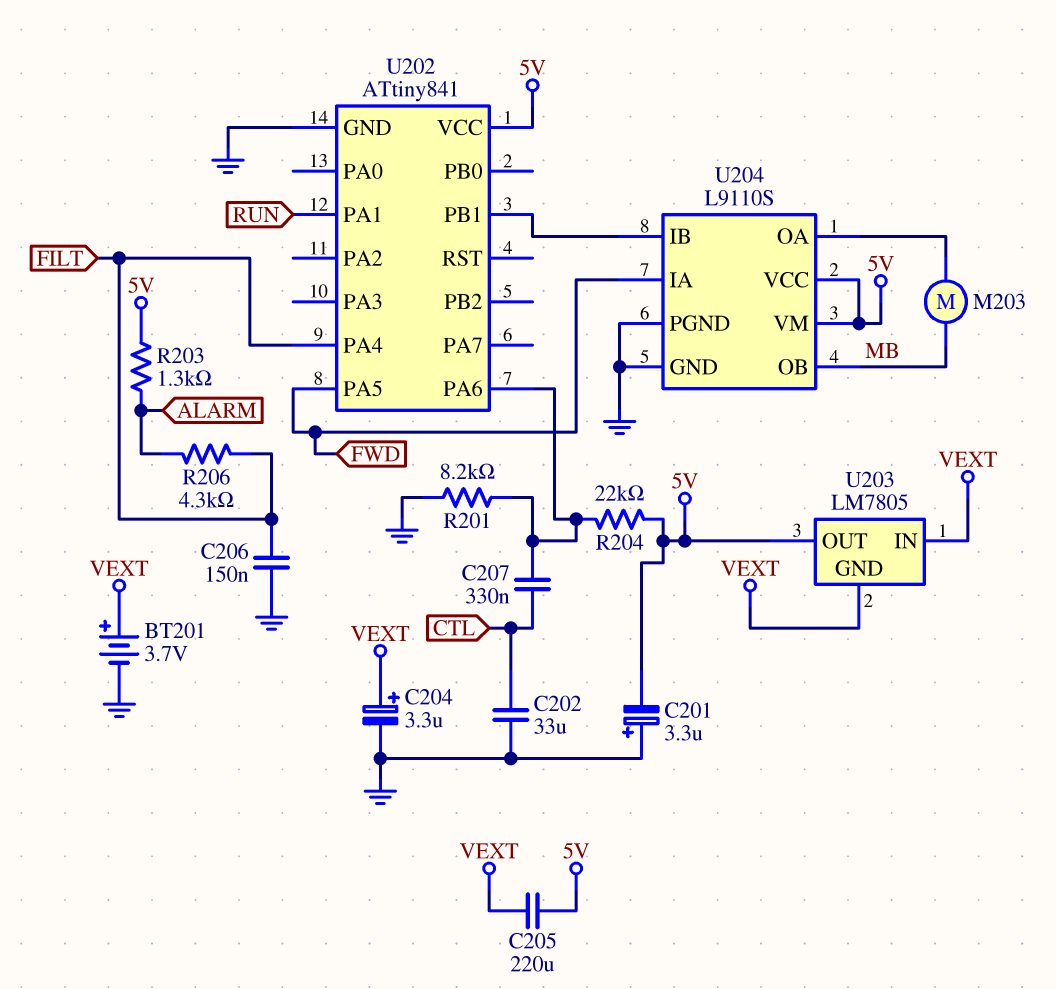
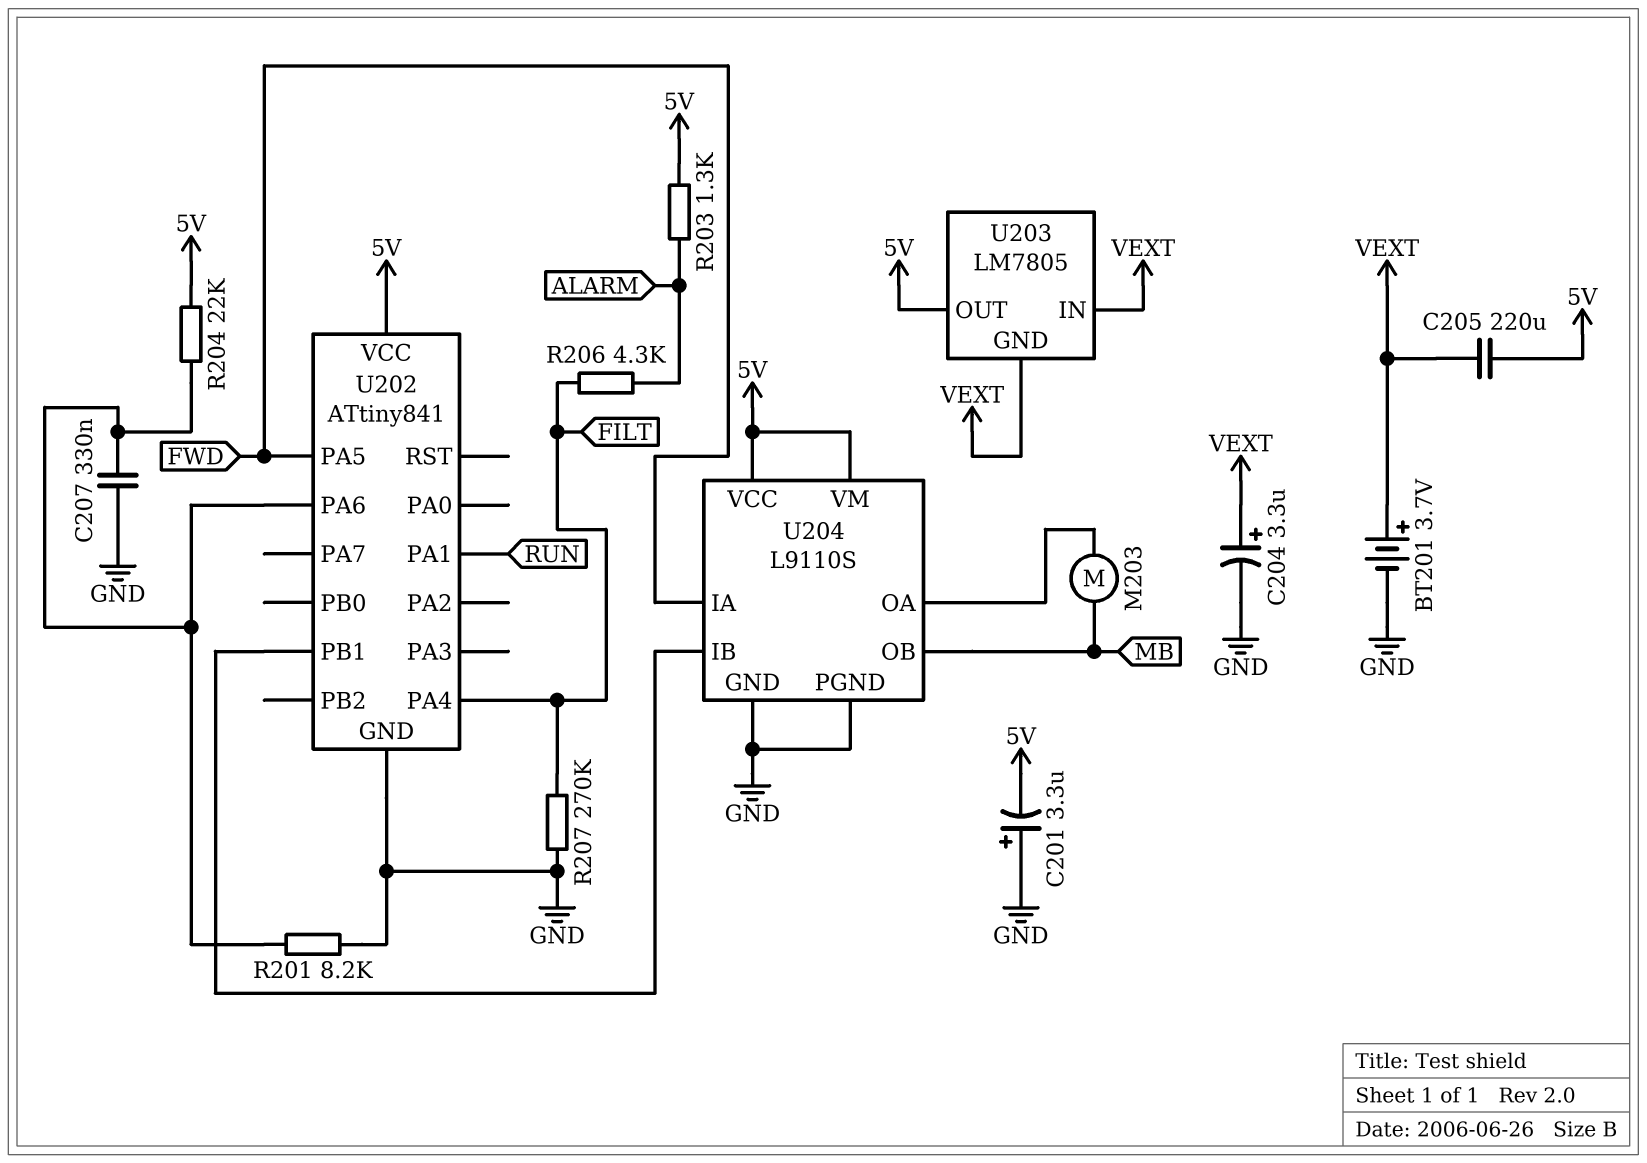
C202: 33uF (CTL, GND) -> none
C206: 150nF (FILT, GND) -> none
C207: 330nF (CTL, U202/PA6) -> 330nF (GND, U202/PA6)
R207: none -> 270k (FILT, GND)

